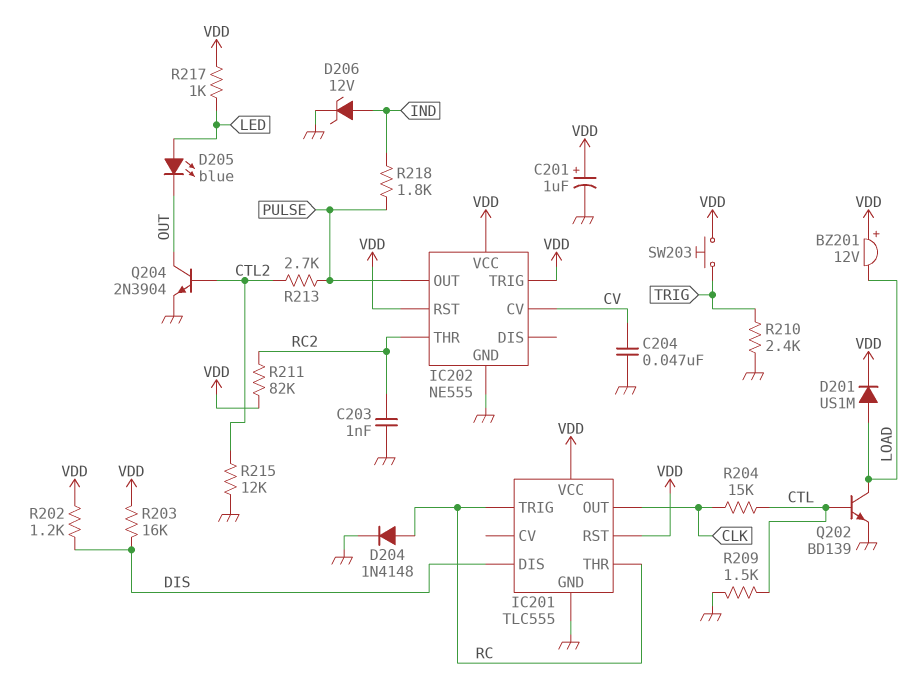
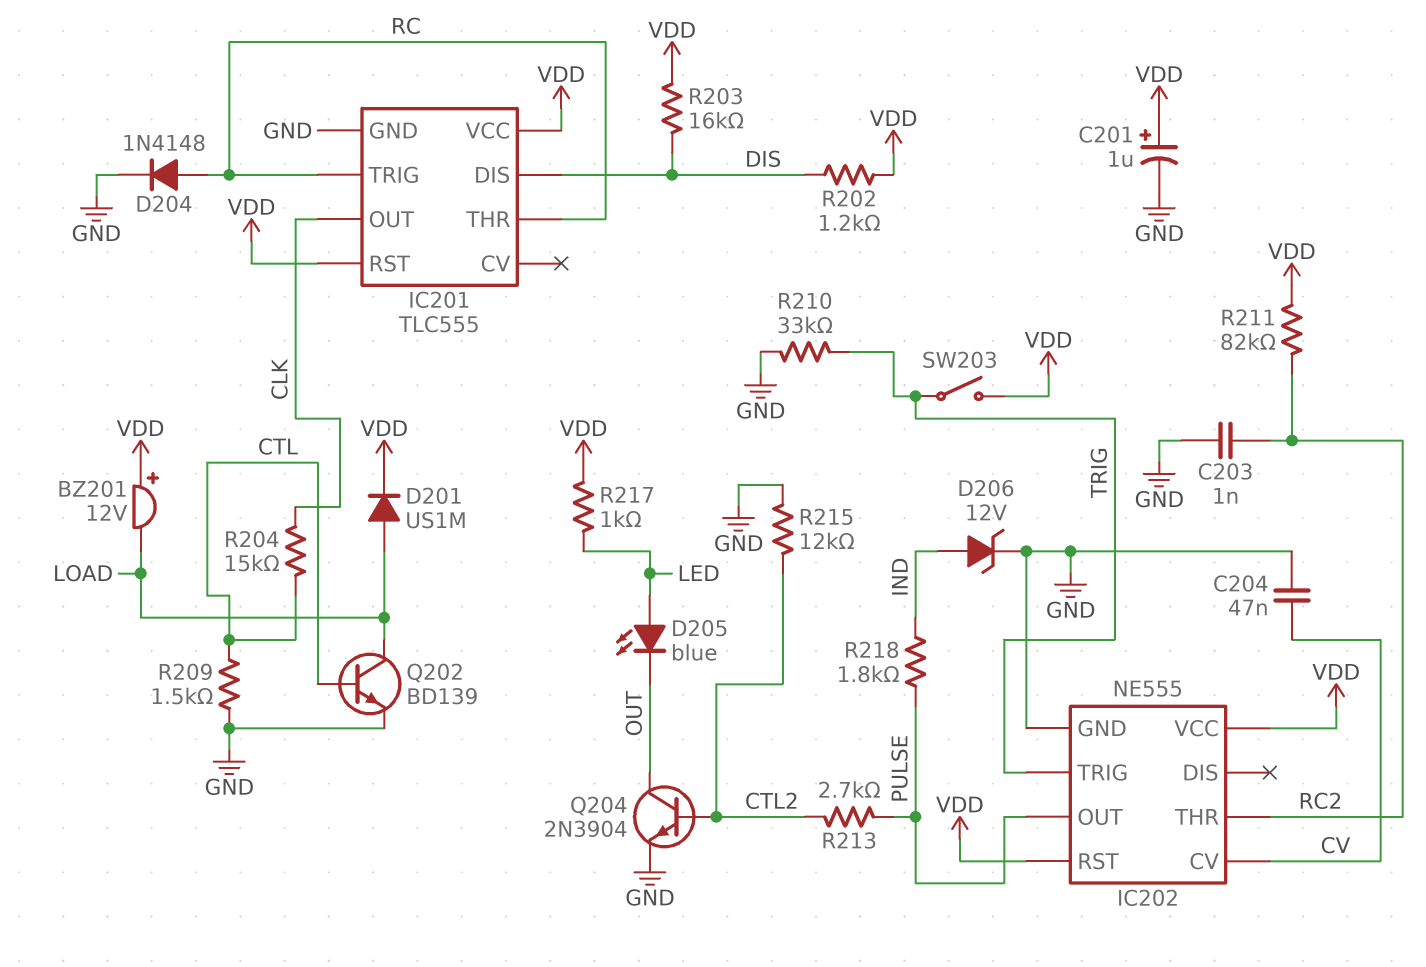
IC202 pin TRIG: VDD -> TRIG
R210: 2.4k (GND, TRIG) -> 33k (GND, TRIG)
SW203: button (TRIG, VDD) -> switch (TRIG, VDD)

